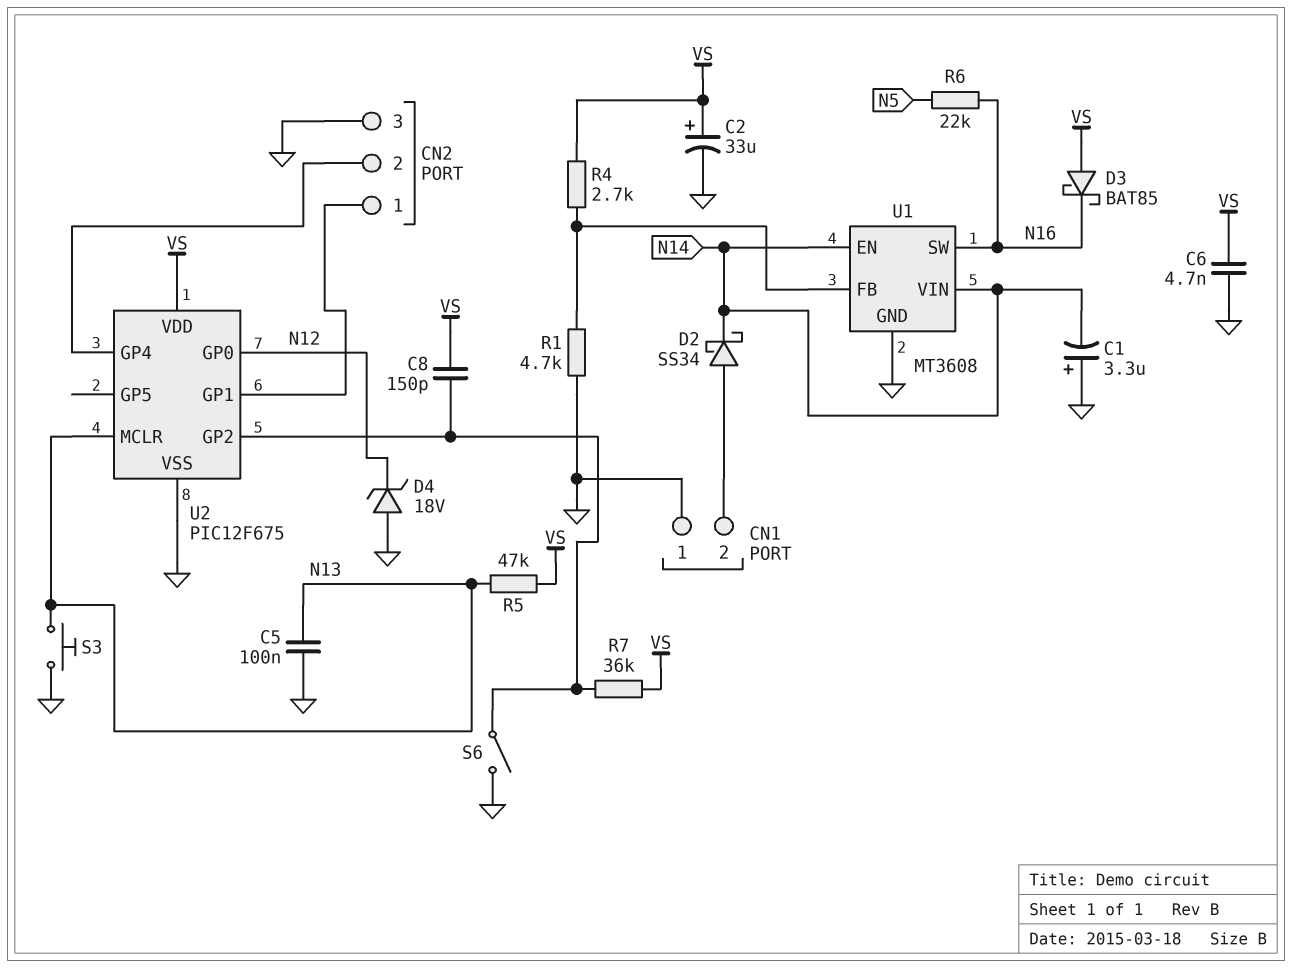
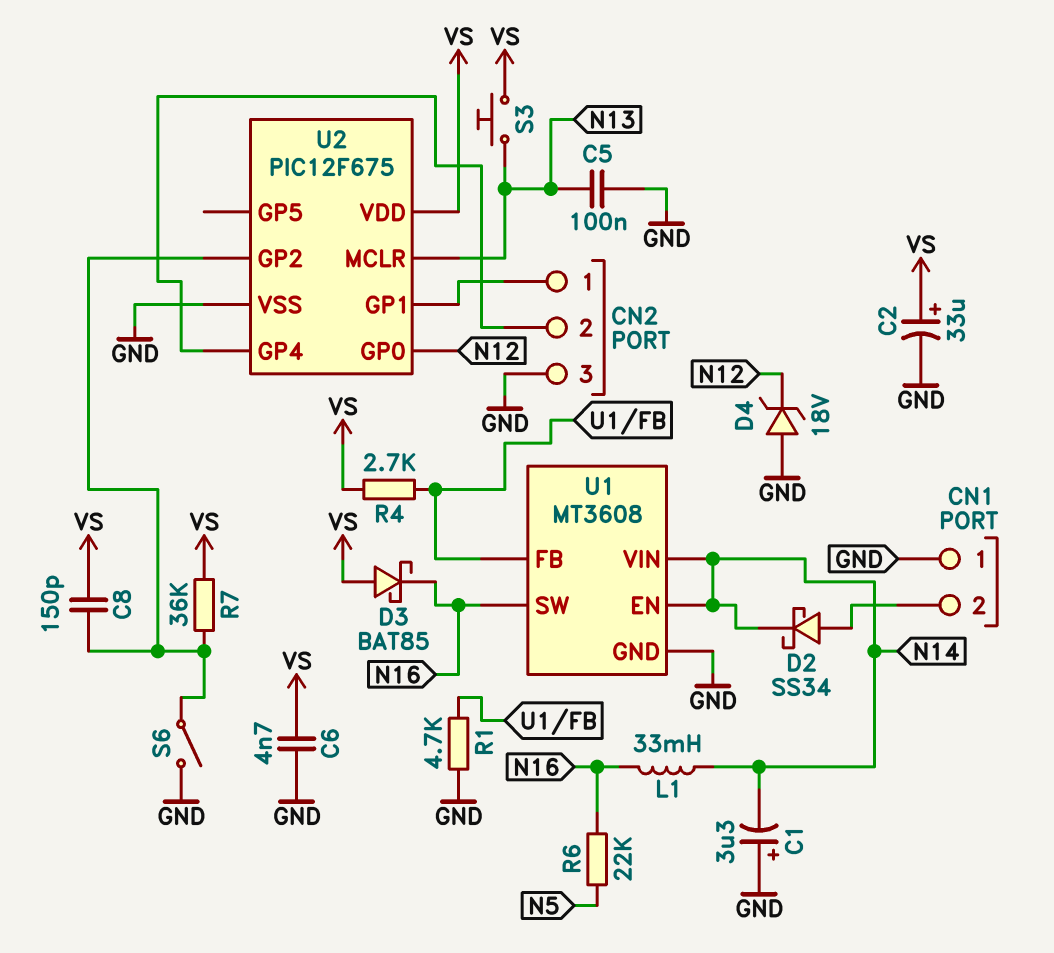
L1: none -> 33mH (N14, N16)
R5: 47k (N13, VS) -> none
S3: button (GND, N13) -> button (N13, VS)

